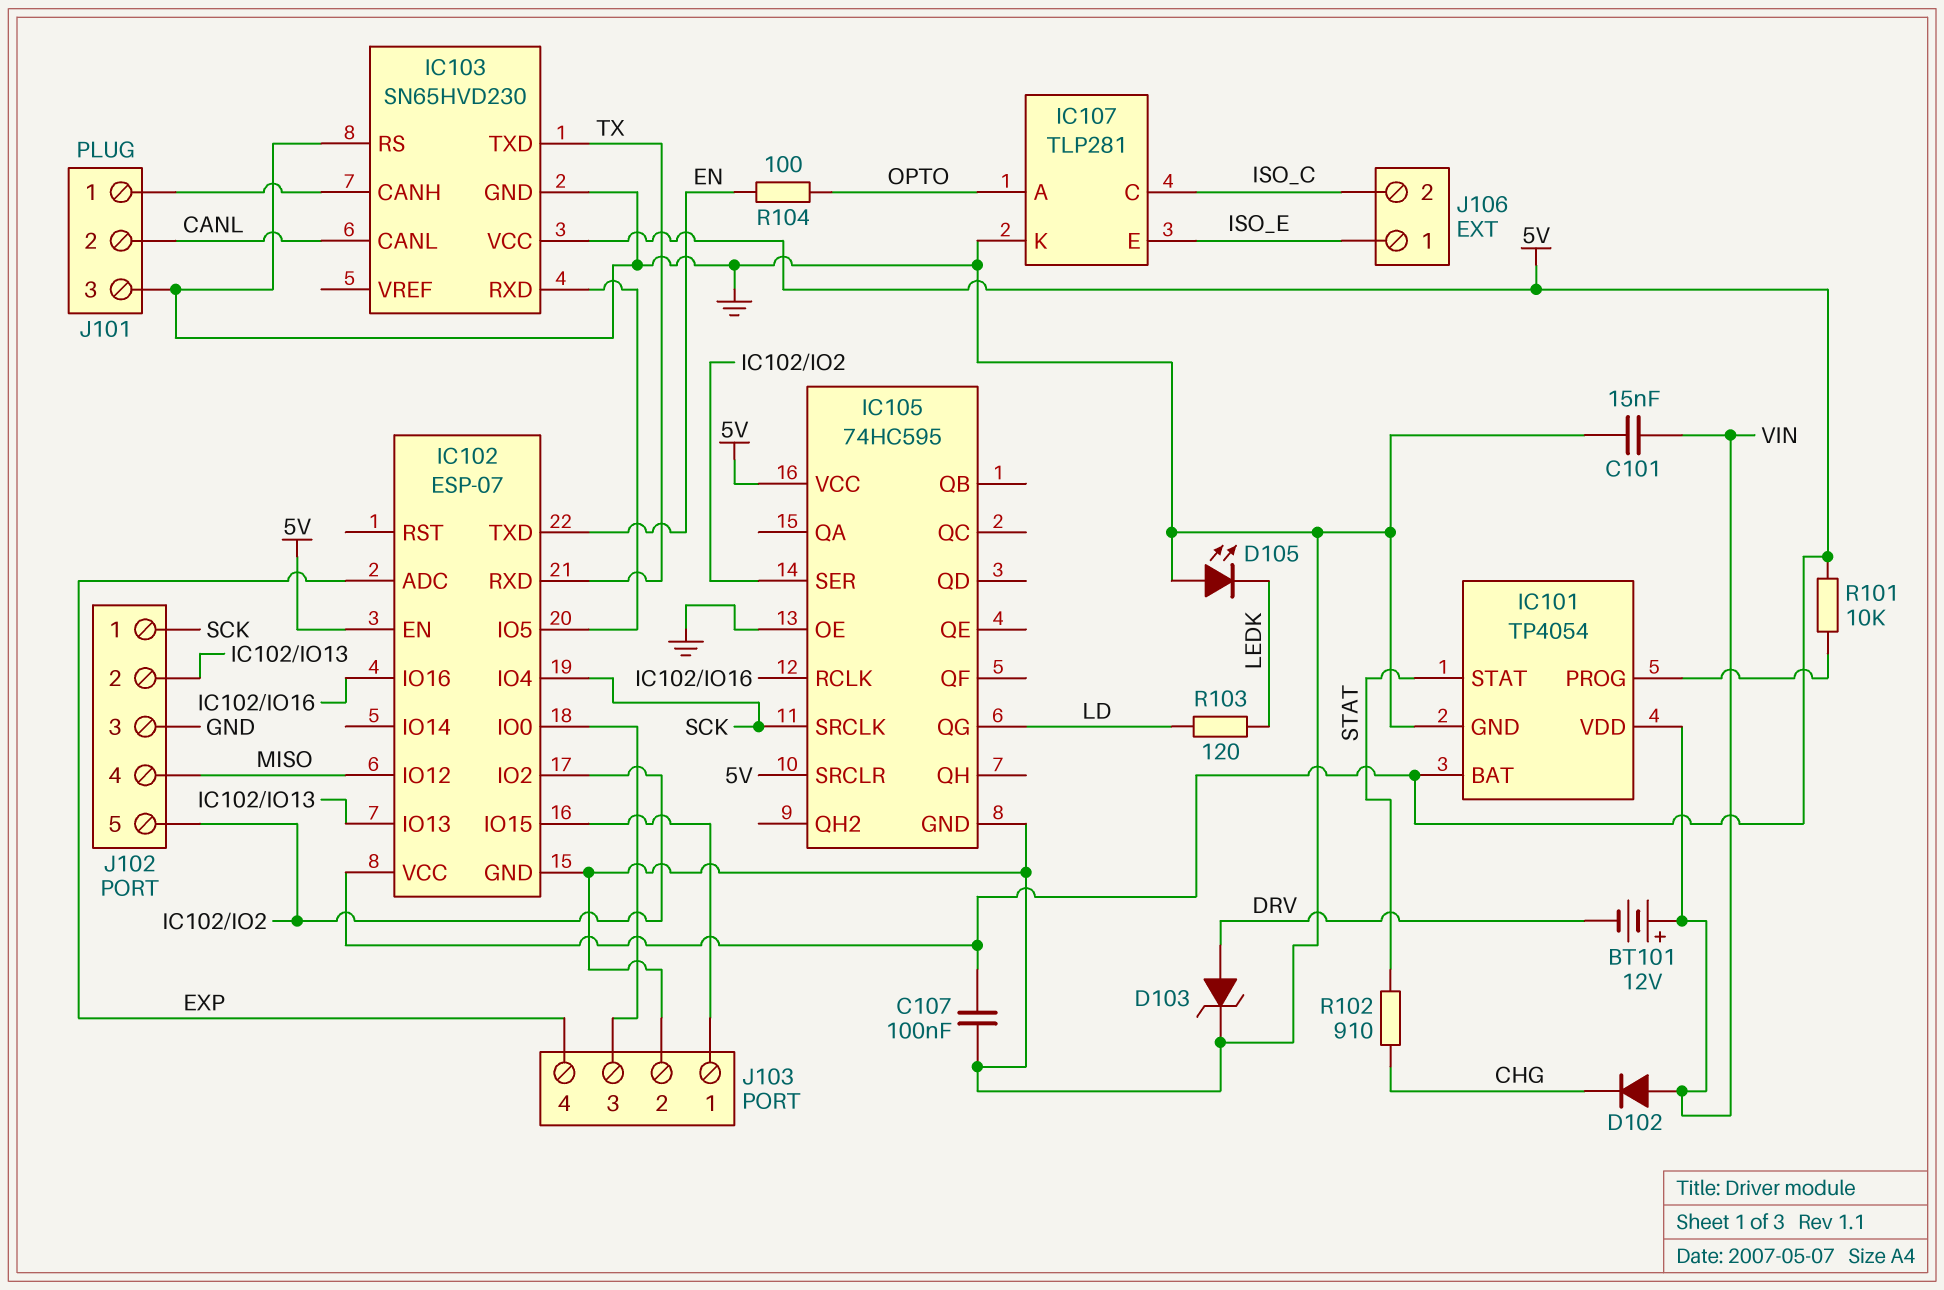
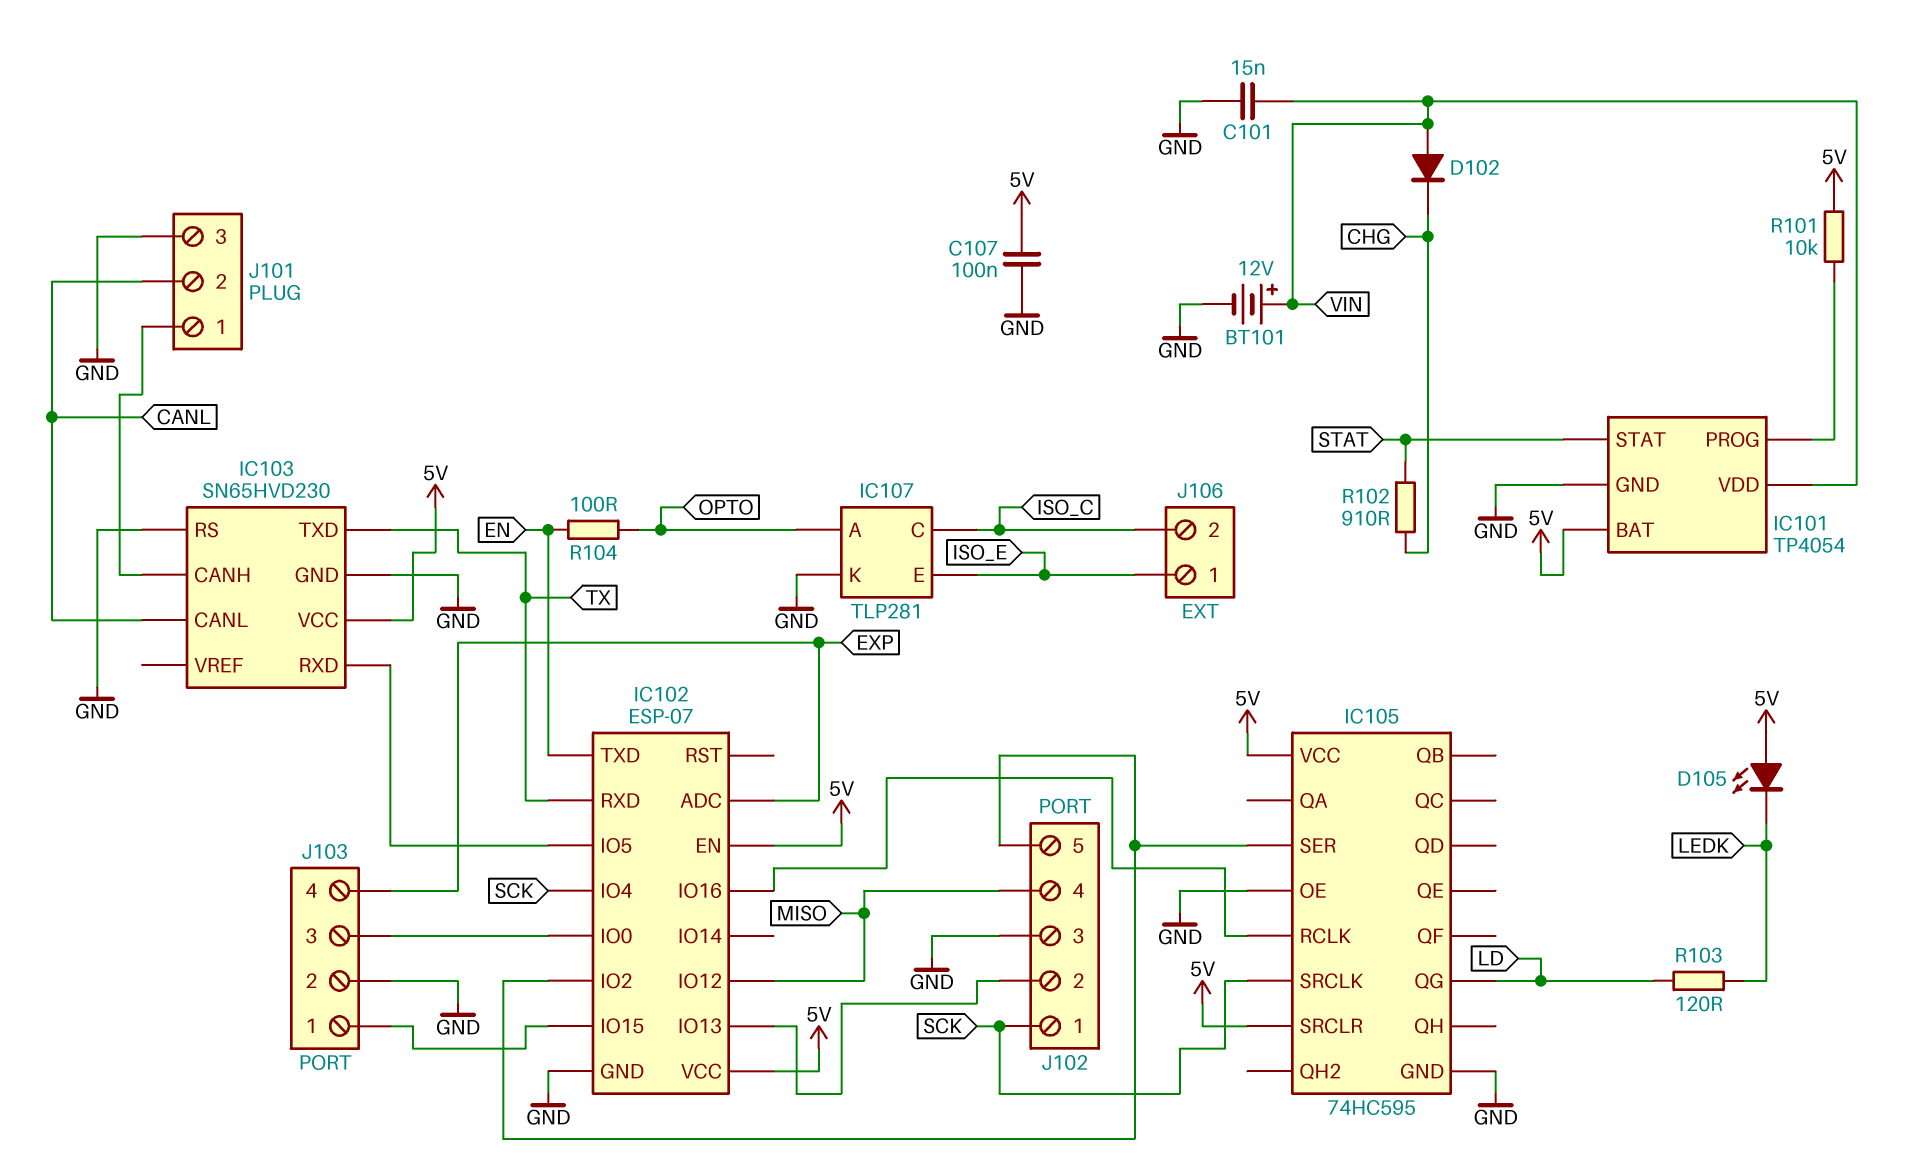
BT101: 12V (plus VIN, minus DRV) -> 12V (plus VIN, minus GND)
D103: zener (A DRV, K GND) -> none
D105: LED (A GND, K LEDK) -> LED (A 5V, K LEDK)

